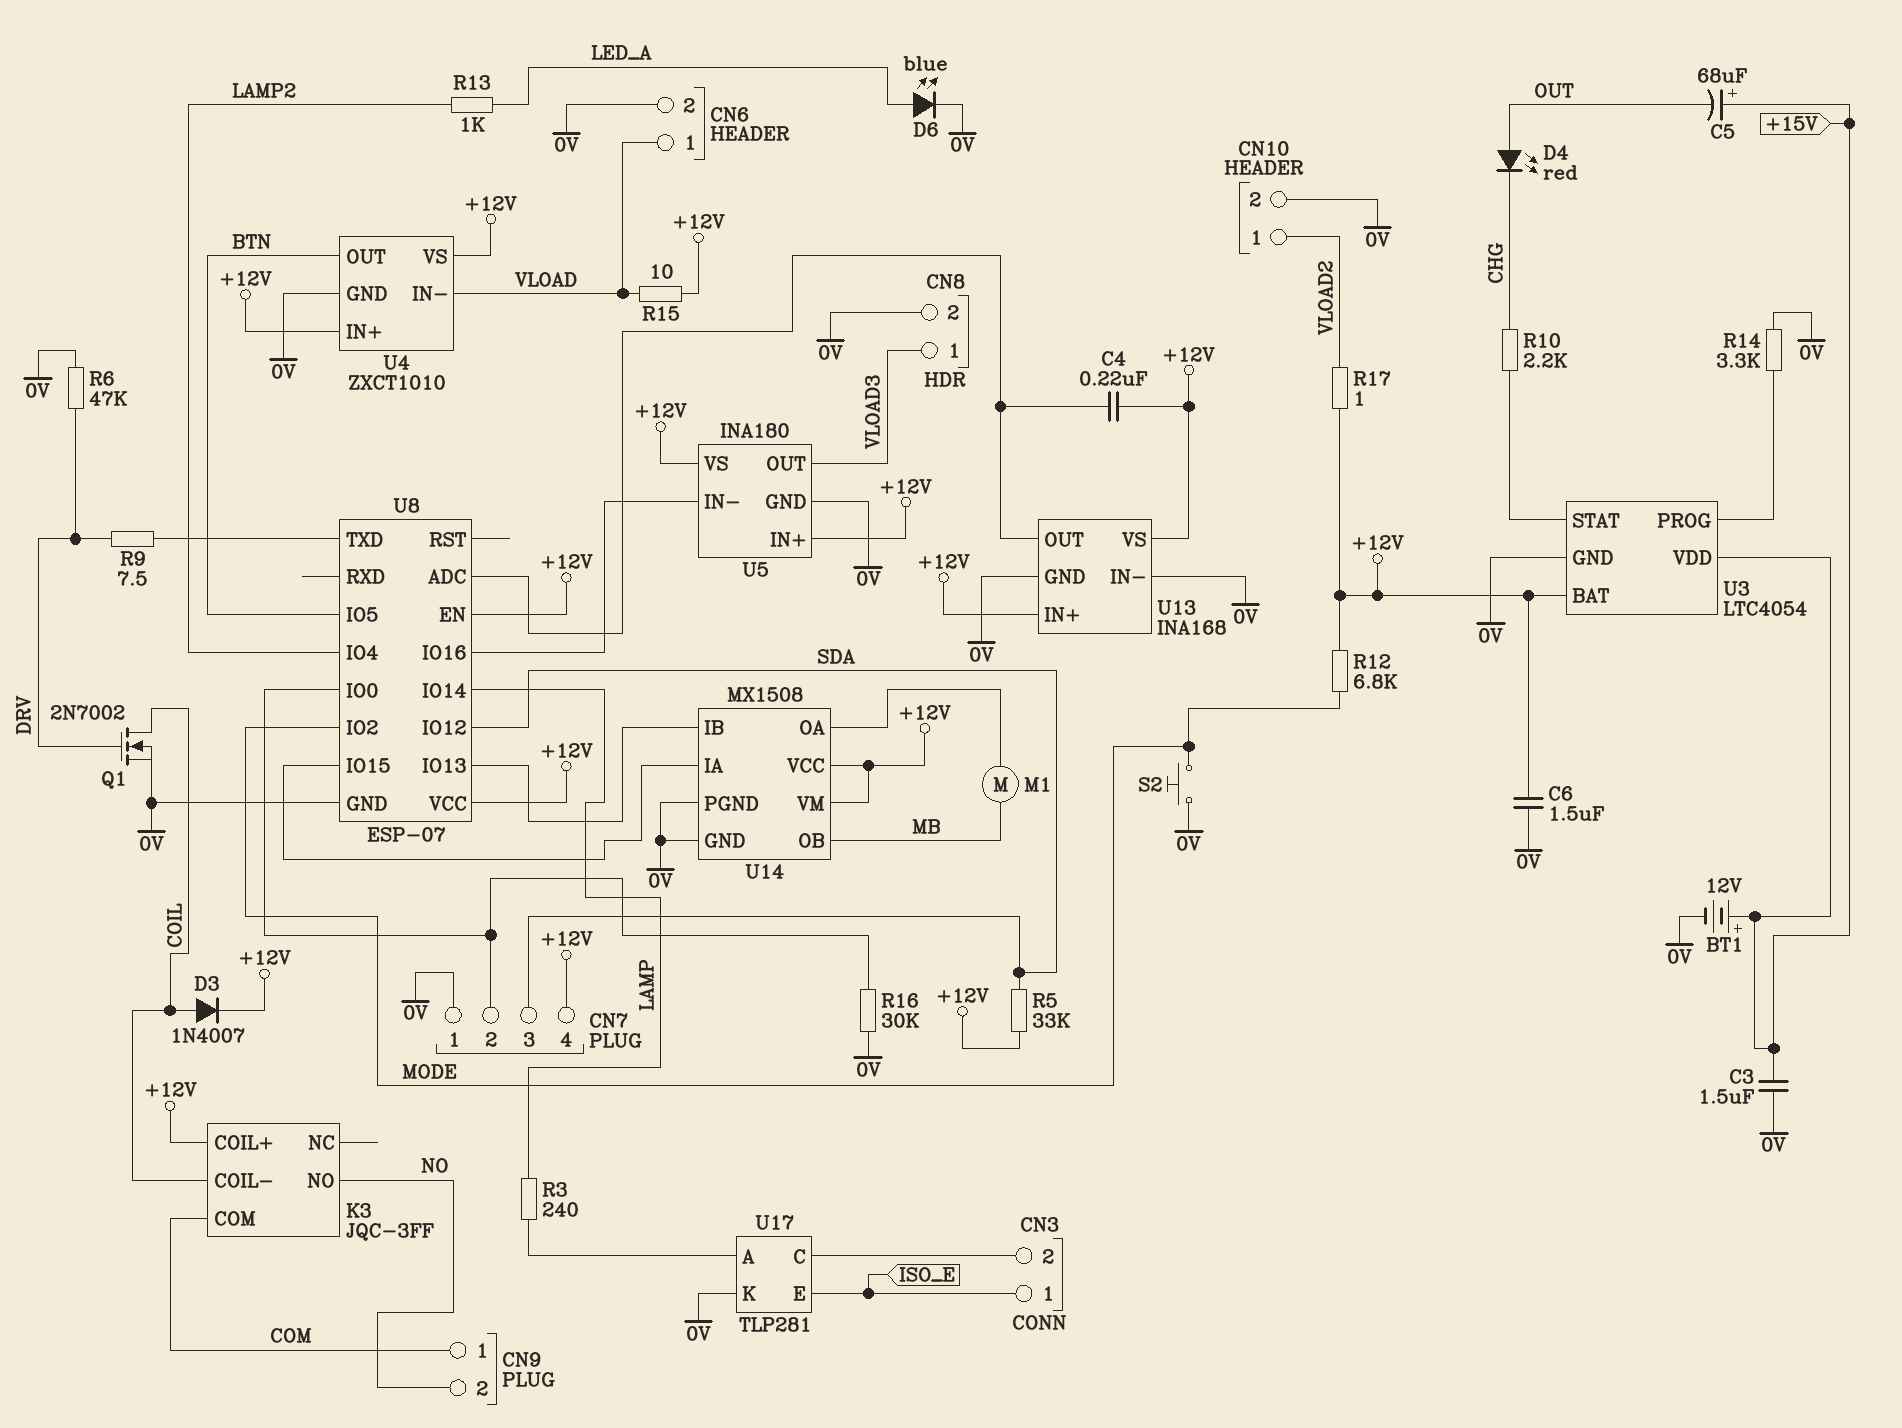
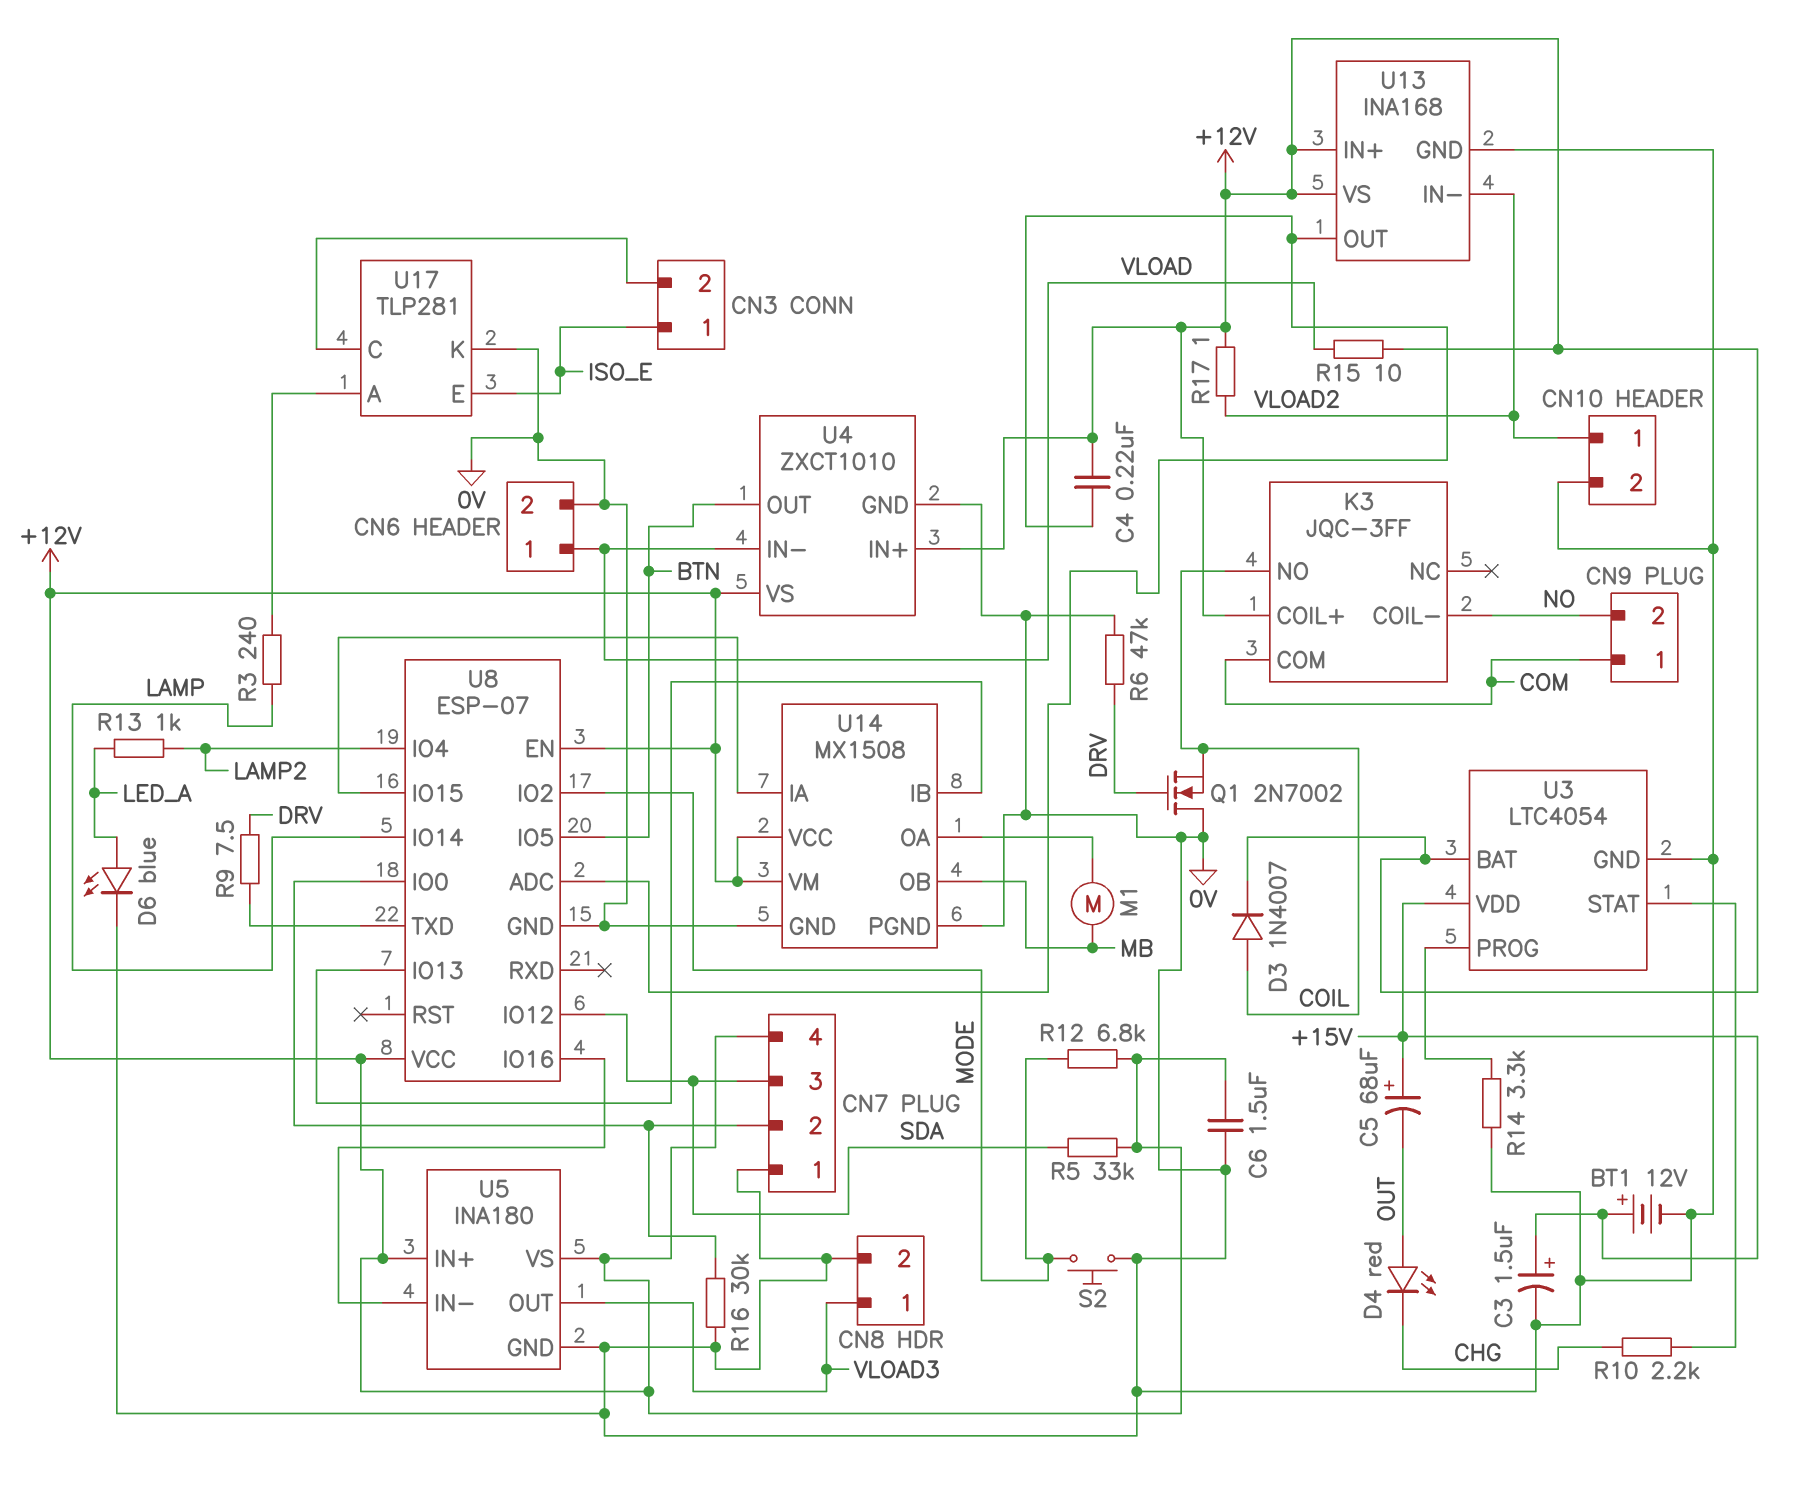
C3: 1.5uF (+15V, 0V) -> 1.5uF (plus +15V, minus 0V)
K3 pin COIL-: COIL -> NO
K3 pin NO: NO -> COIL
Q1: NMOS 2N7002 (G DRV, D COIL, S 0V) -> NMOS 2N7002 (G DRV, D 0V, S COIL)
U13 pin IN-: 0V -> VLOAD2

